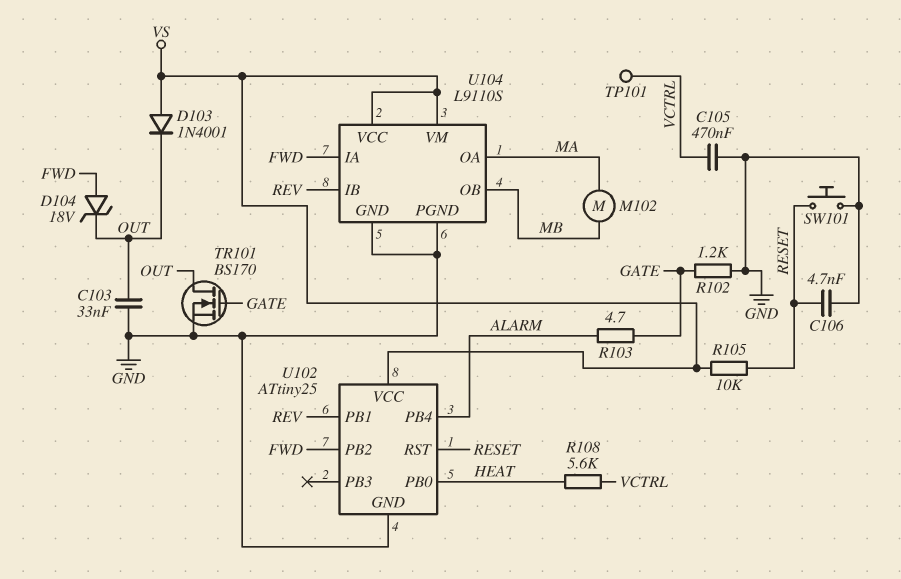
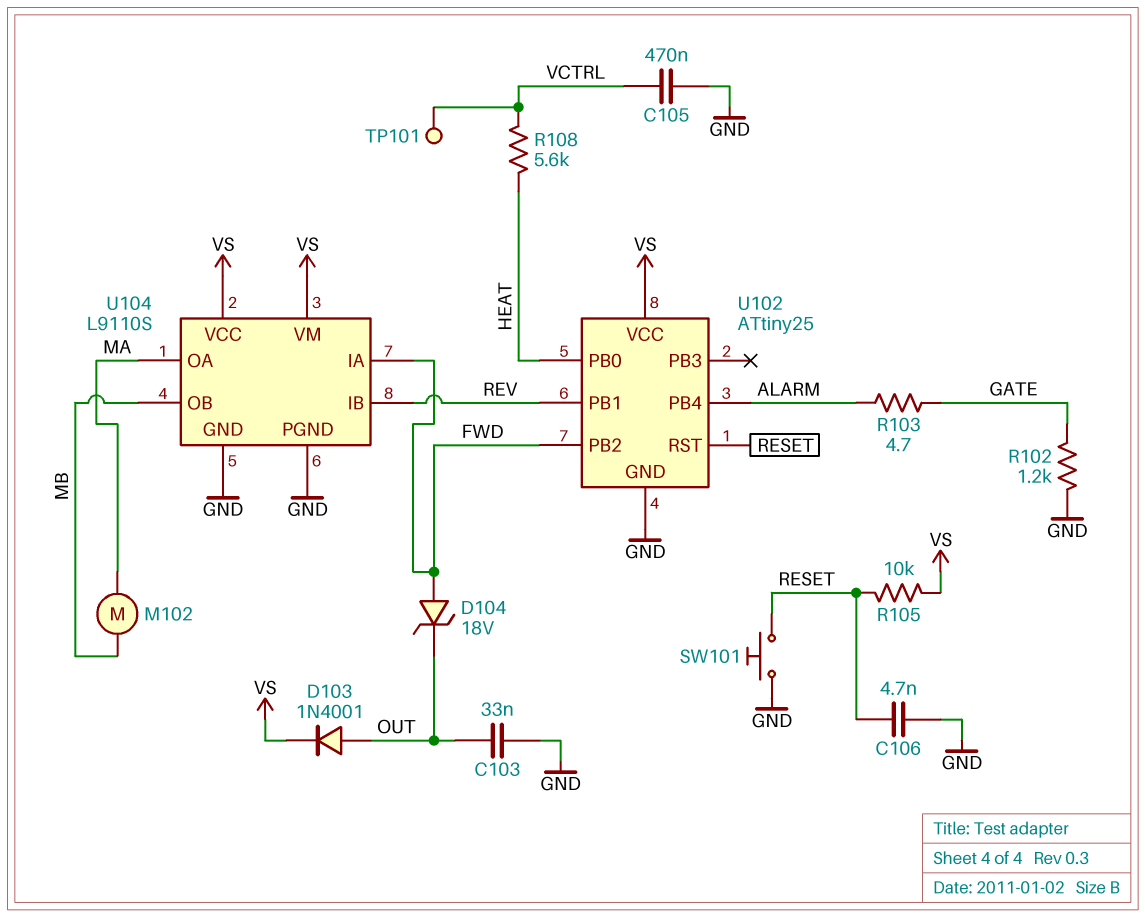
D103: diode 1N4001 (A VS, K OUT) -> diode 1N4001 (A OUT, K VS)
TR101: NMOS BS170 (G GATE, D OUT, S GND) -> none

